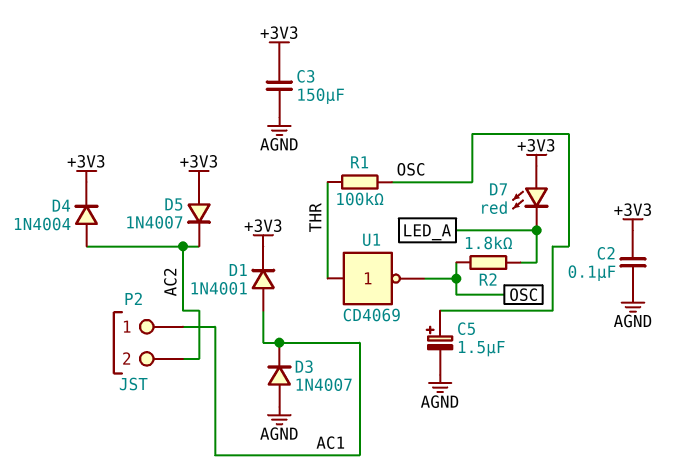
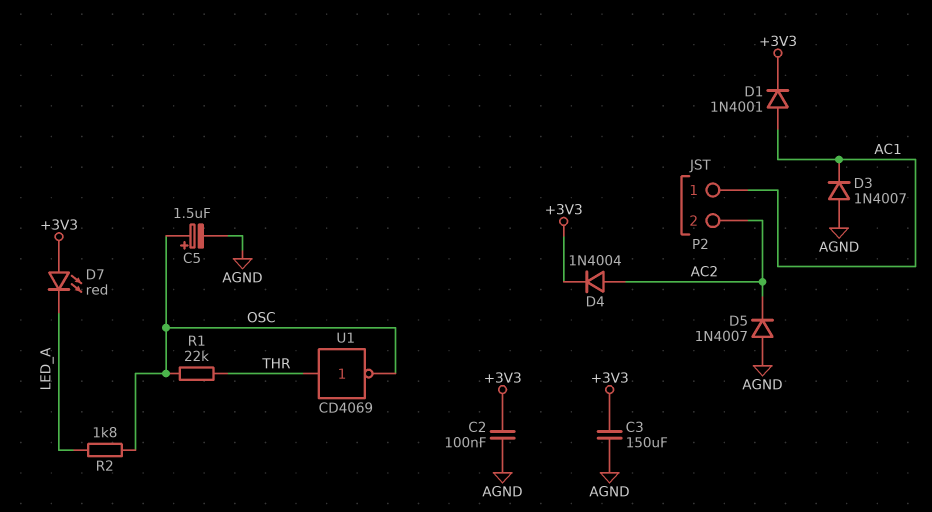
D5: diode 1N4007 (A +3V3, K AC2) -> diode 1N4007 (A AGND, K AC2)
R1: 100k (OSC, THR) -> 22k (OSC, THR)

